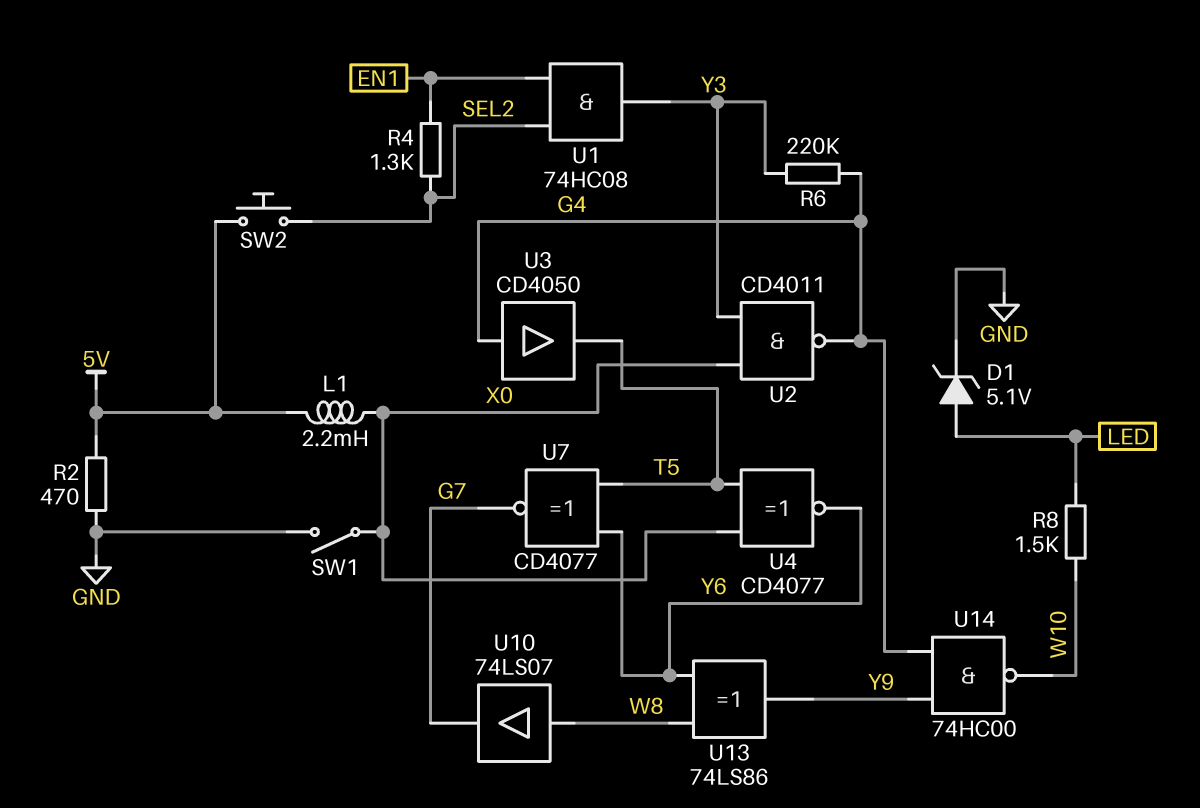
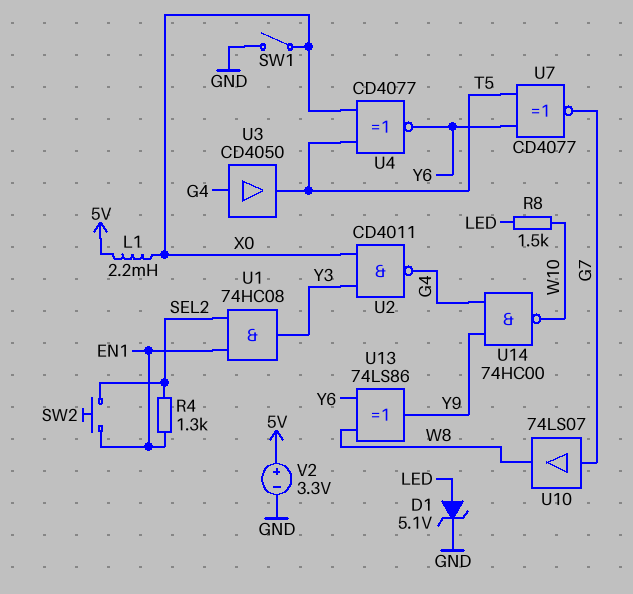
R2: 470 (5V, GND) -> none
R6: 220k (G4, Y3) -> none
SW2: button (5V, SEL2) -> button (EN1, SEL2)
U10: buffer 74LS07 (in W8, out G7) -> buffer 74LS07 (in G7, out W8)
V2: none -> 3.3V (plus 5V, minus GND)

